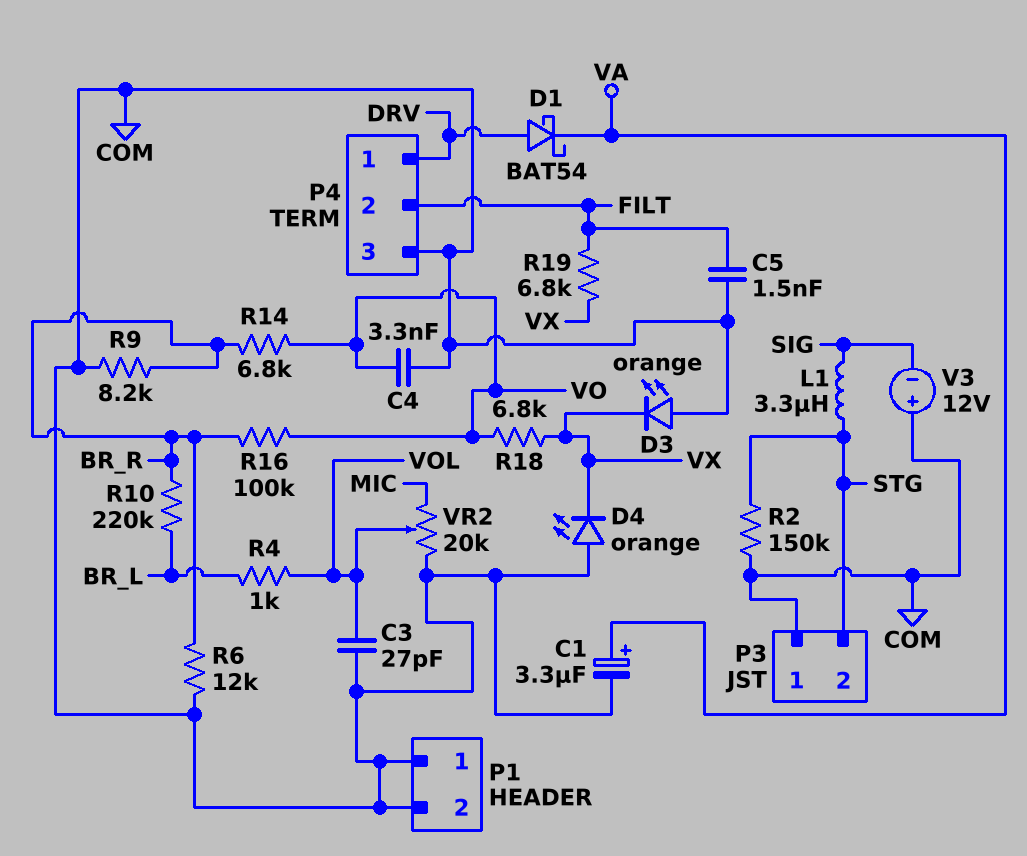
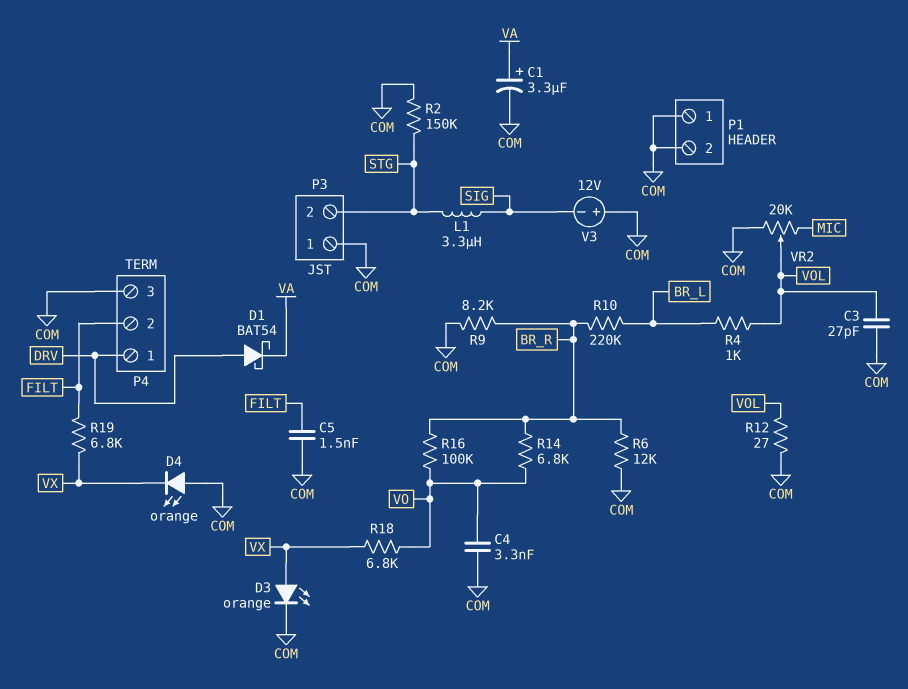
D3: LED orange (A COM, K VX) -> LED orange (A VX, K COM)
R12: none -> 27 (COM, VOL)

